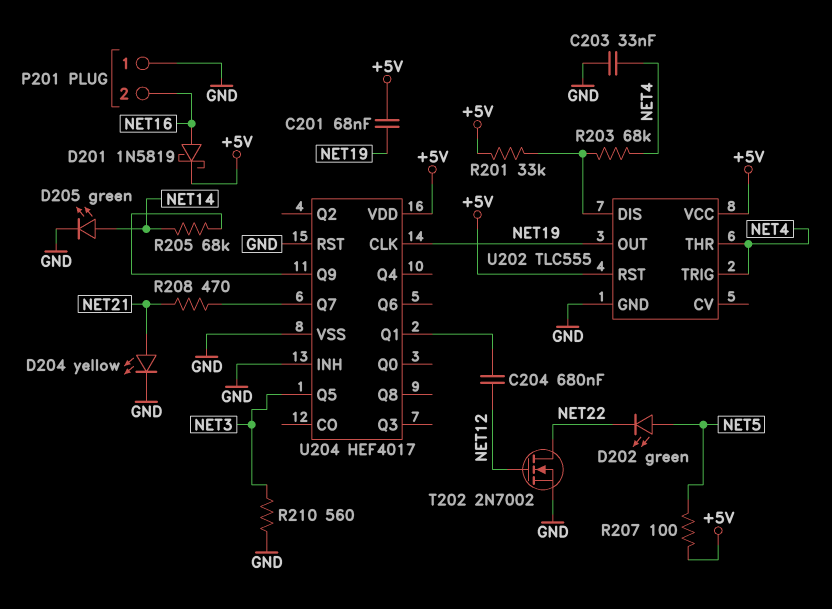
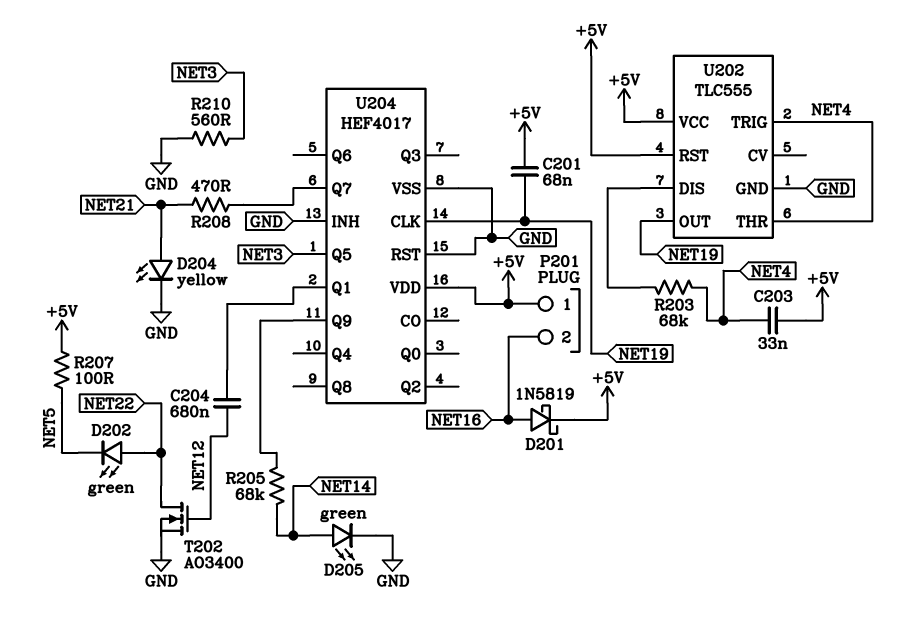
C203: 33nF (GND, NET4) -> 33nF (+5V, NET4)
D202: LED green (A NET5, K NET22) -> LED green (A NET22, K NET5)
P201 pin 1: GND -> +5V
R201: 33k (+5V, U202/DIS) -> none
T202: NMOS 2N7002 (G NET12, D NET22, S GND) -> NMOS AO3400 (G NET12, D NET22, S GND)

